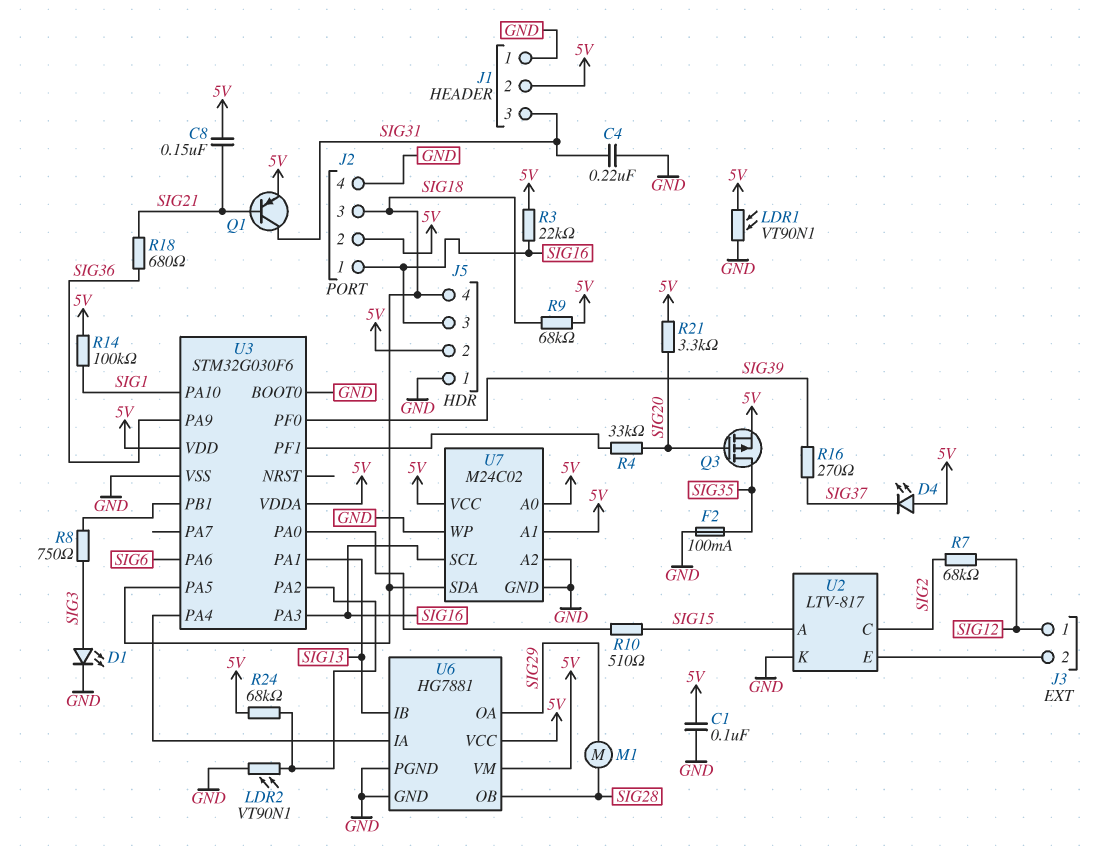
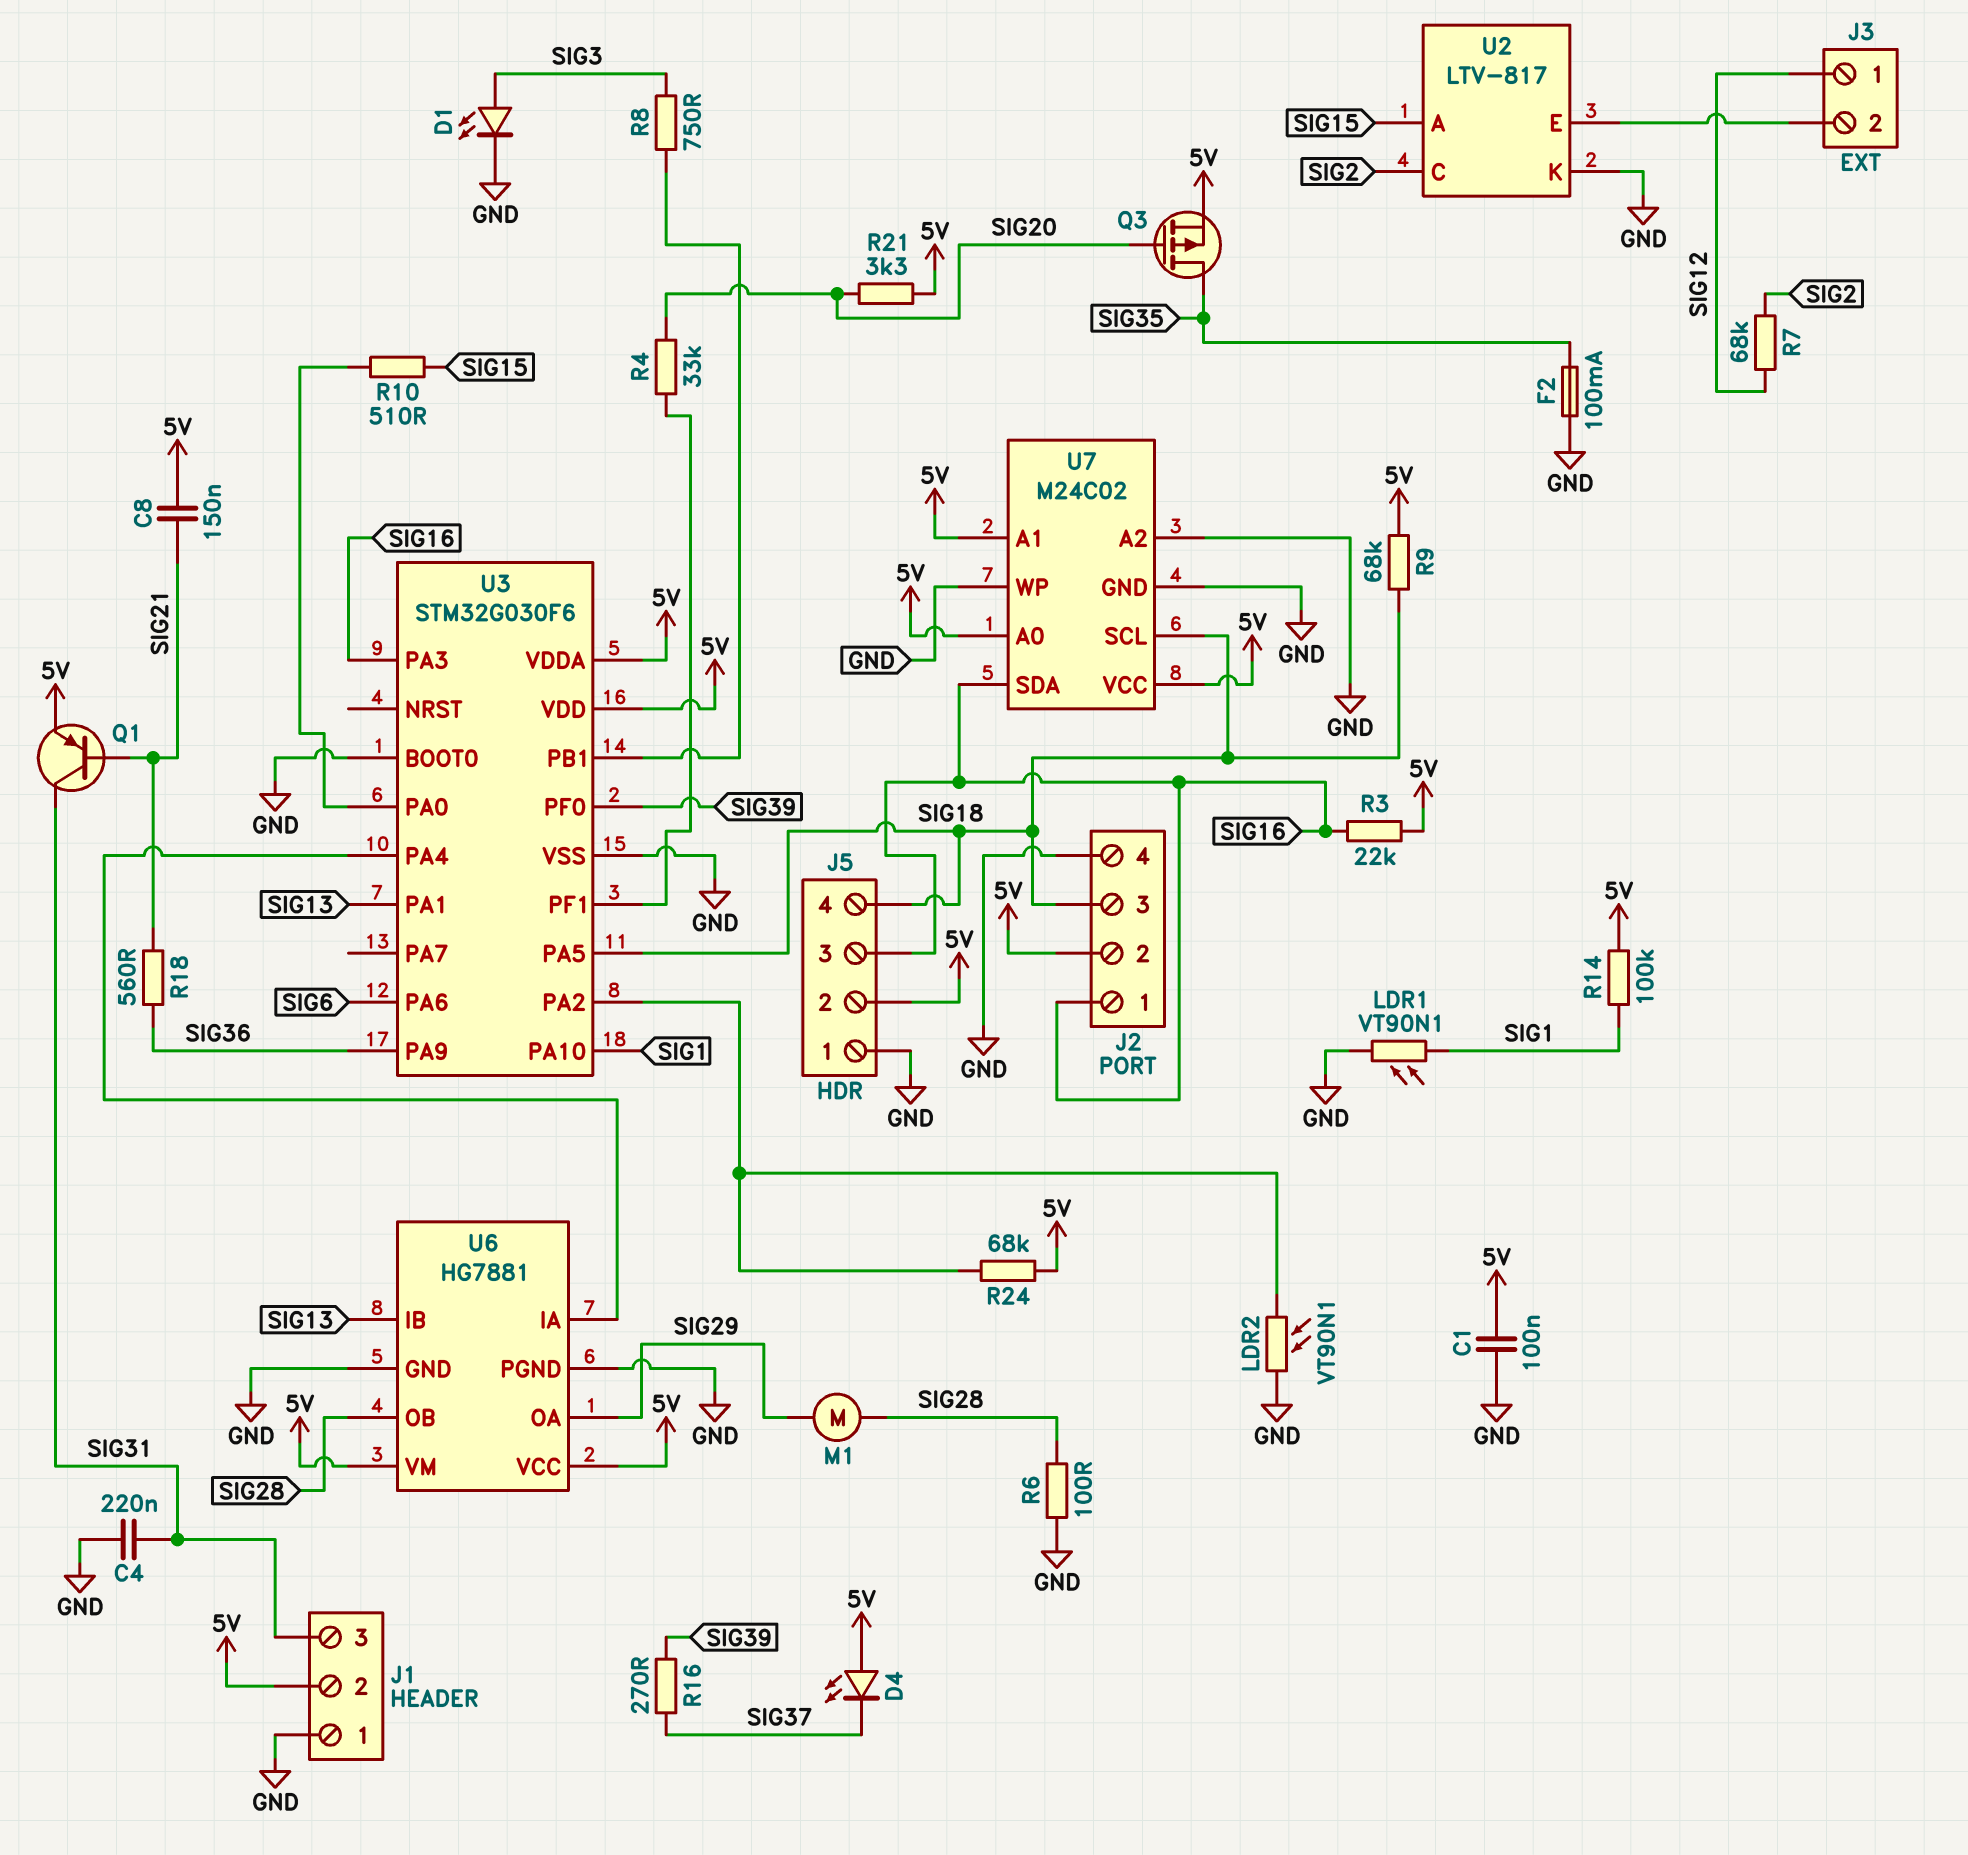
LDR1: VT90N1 (5V, GND) -> VT90N1 (GND, SIG1)
R6: none -> 100 (GND, SIG28)
R18: 680 (SIG21, SIG36) -> 560 (SIG21, SIG36)
U7 pin SCL: SIG16 -> SIG18
U7 pin SDA: SIG18 -> SIG16

